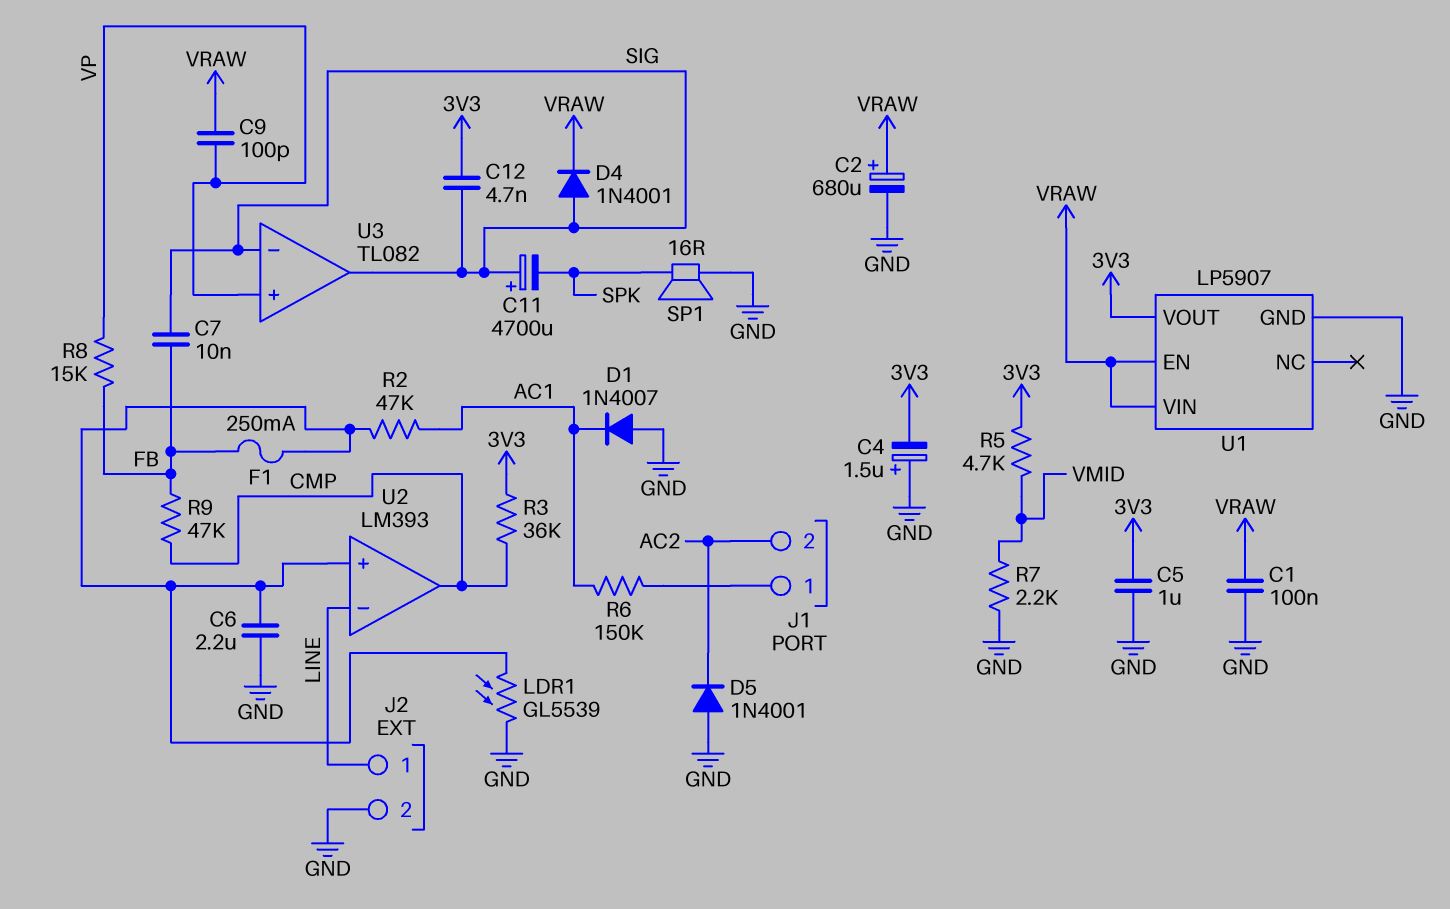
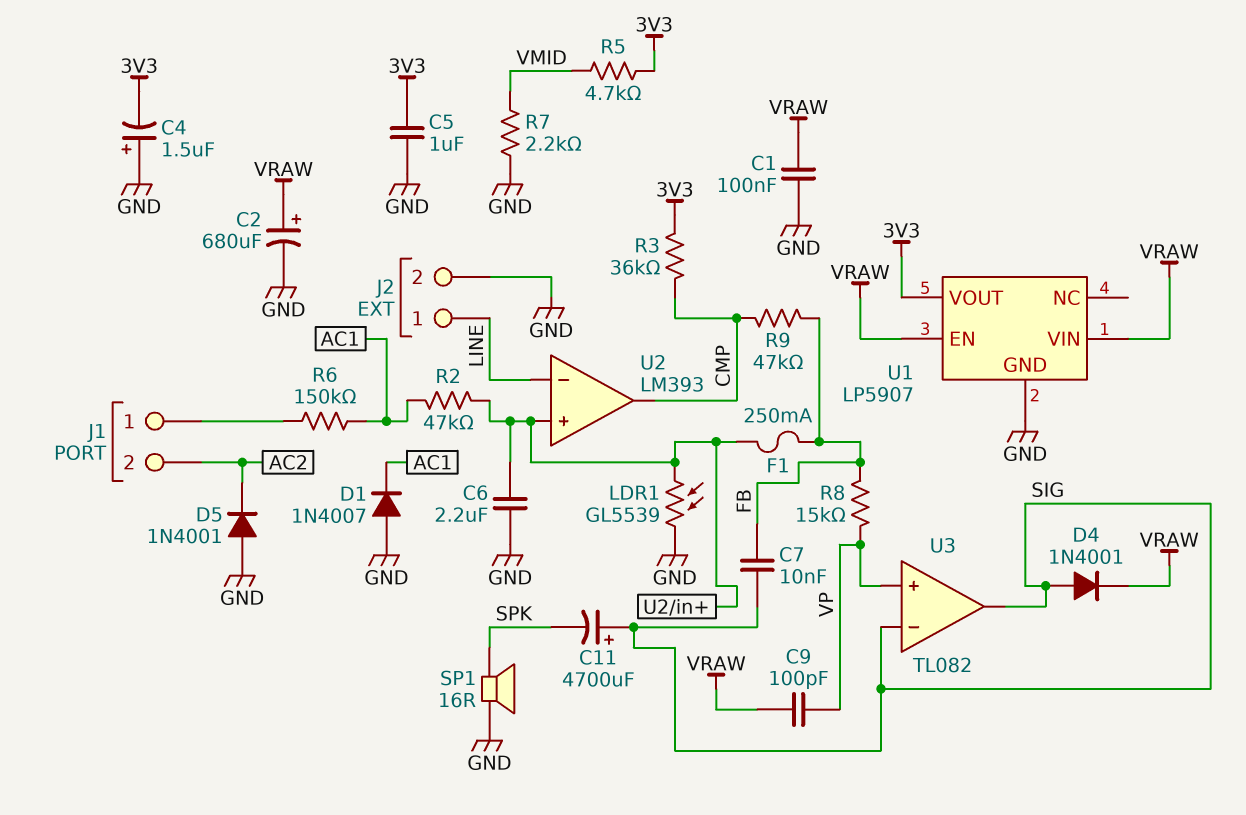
C12: 4.7nF (3V3, SIG) -> none

